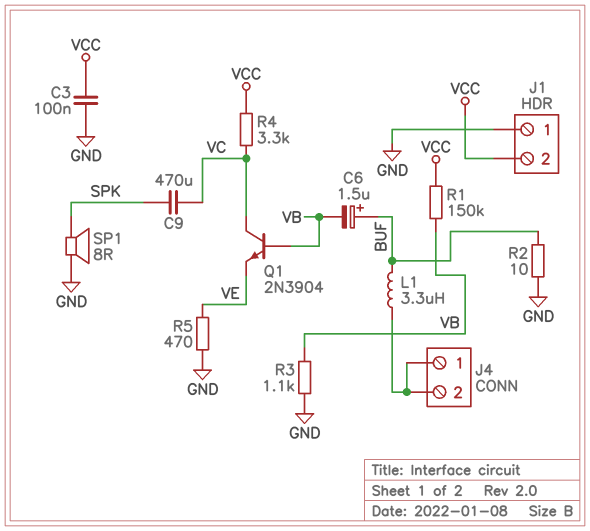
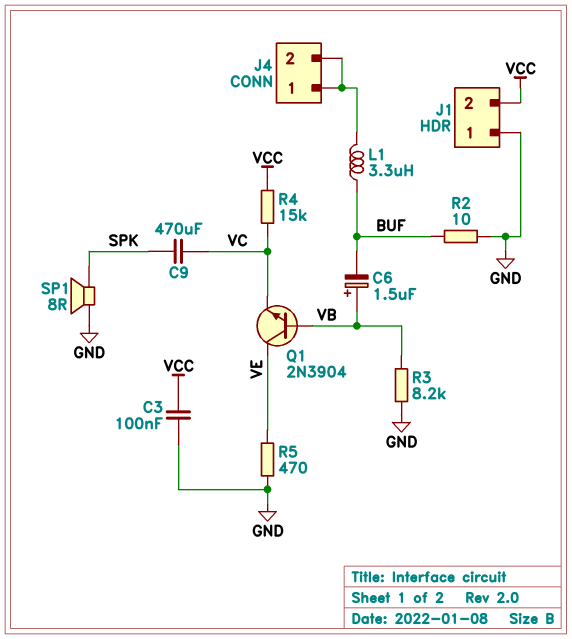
C6: 1.5uF (plus BUF, minus VB) -> 1.5uF (plus VB, minus BUF)
Q1: NPN 2N3904 (B VB, C VC, E VE) -> NPN 2N3904 (B VB, C VE, E VC)
R1: 150k (VB, VCC) -> none
R3: 1.1k (GND, VB) -> 8.2k (GND, VB)
R4: 3.3k (VC, VCC) -> 15k (VC, VCC)

